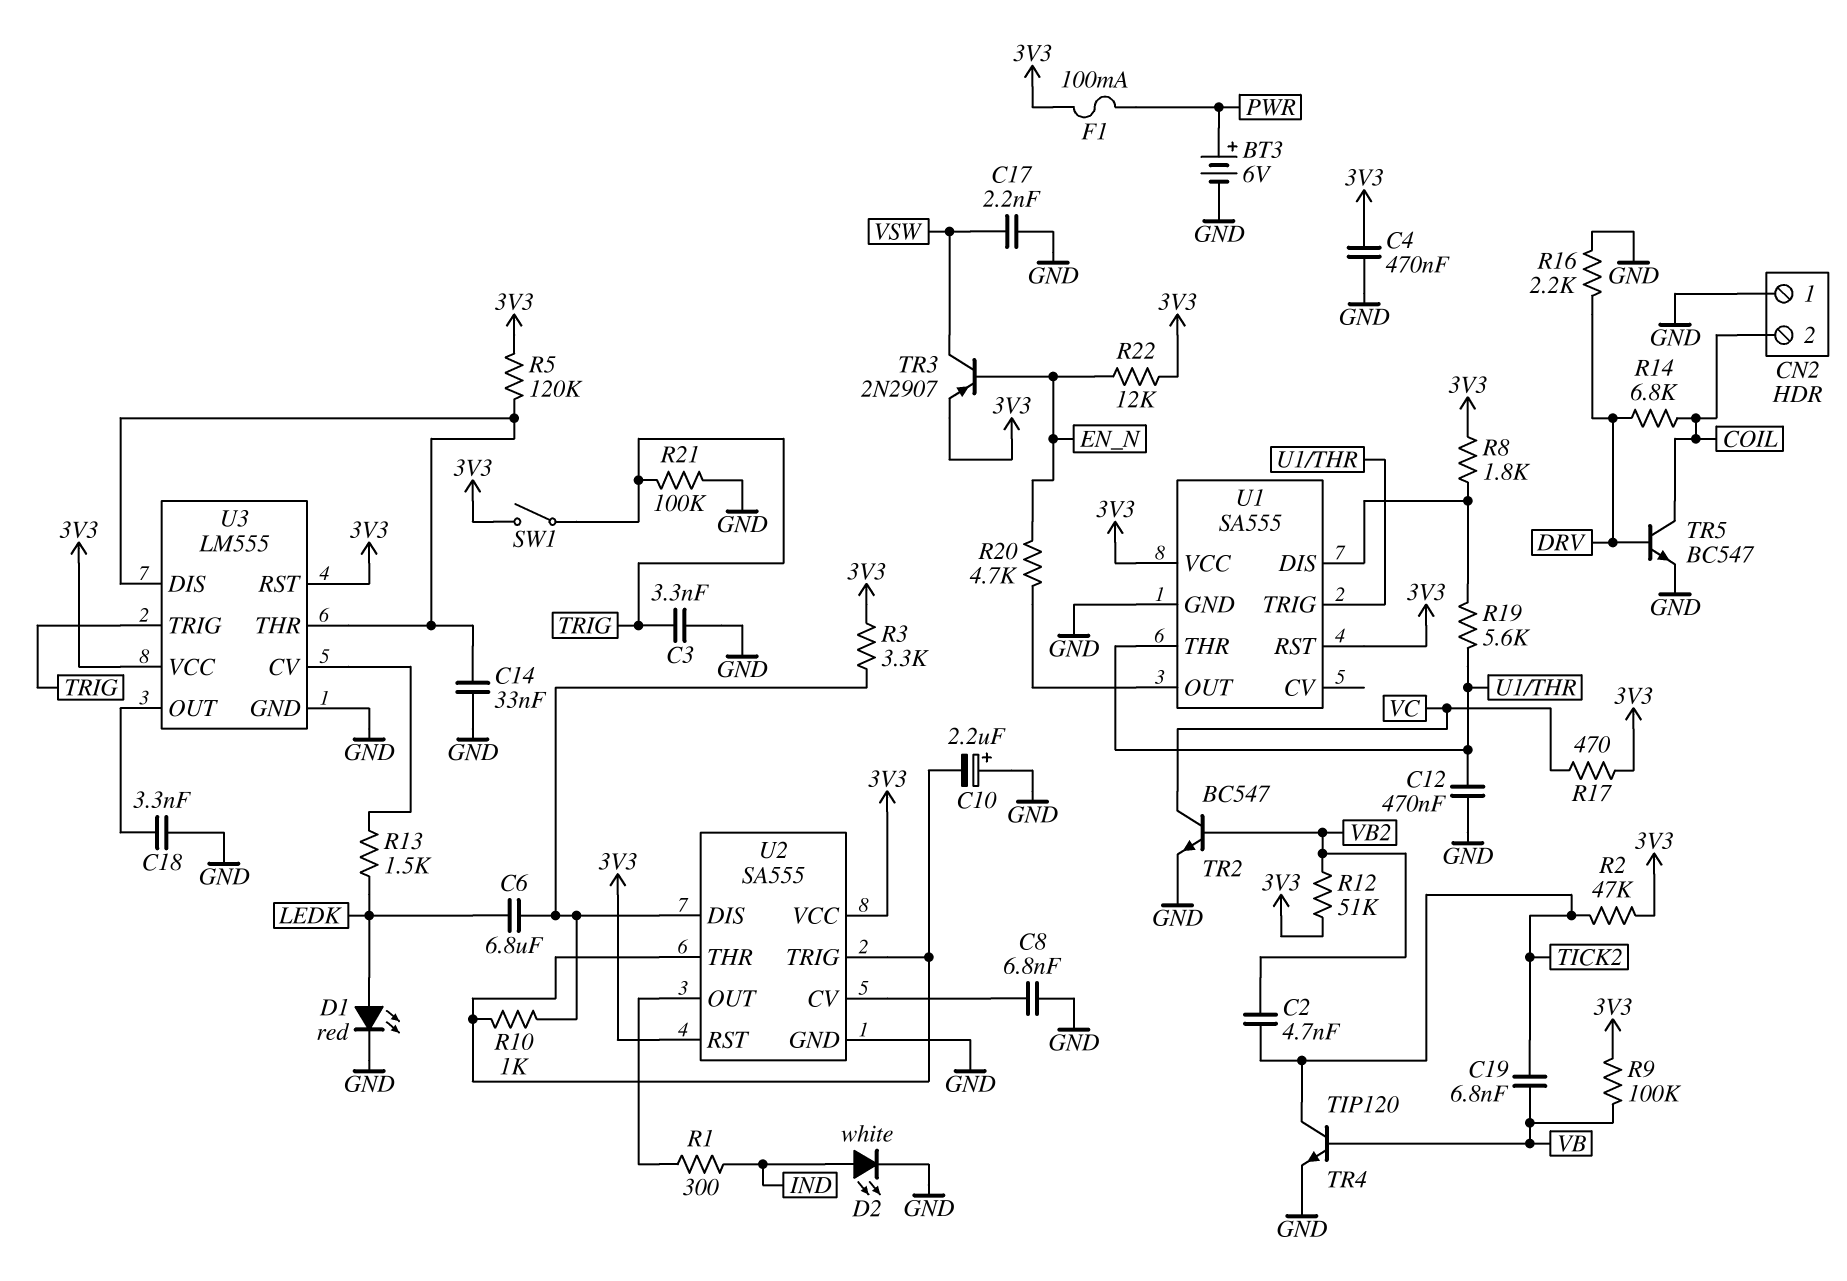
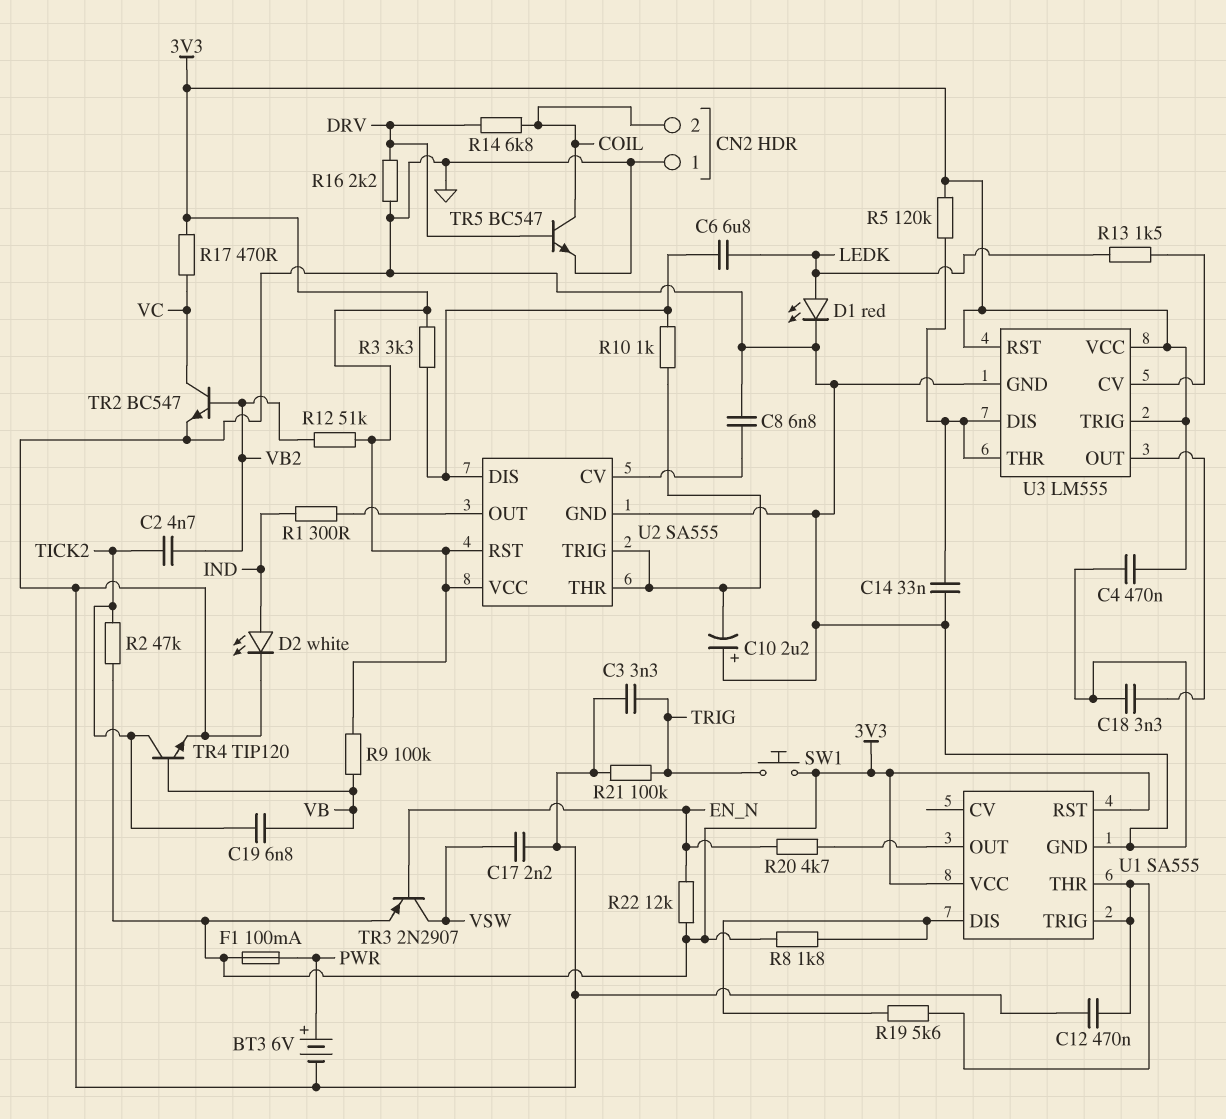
SW1: switch (3V3, TRIG) -> button (3V3, TRIG)
U3 pin TRIG: TRIG -> 3V3

